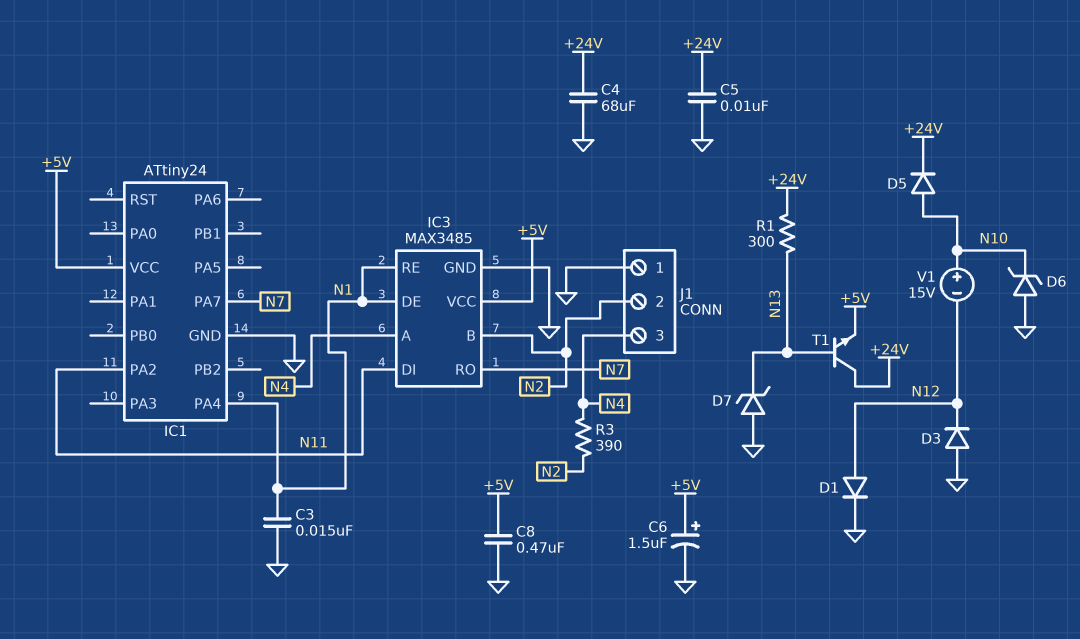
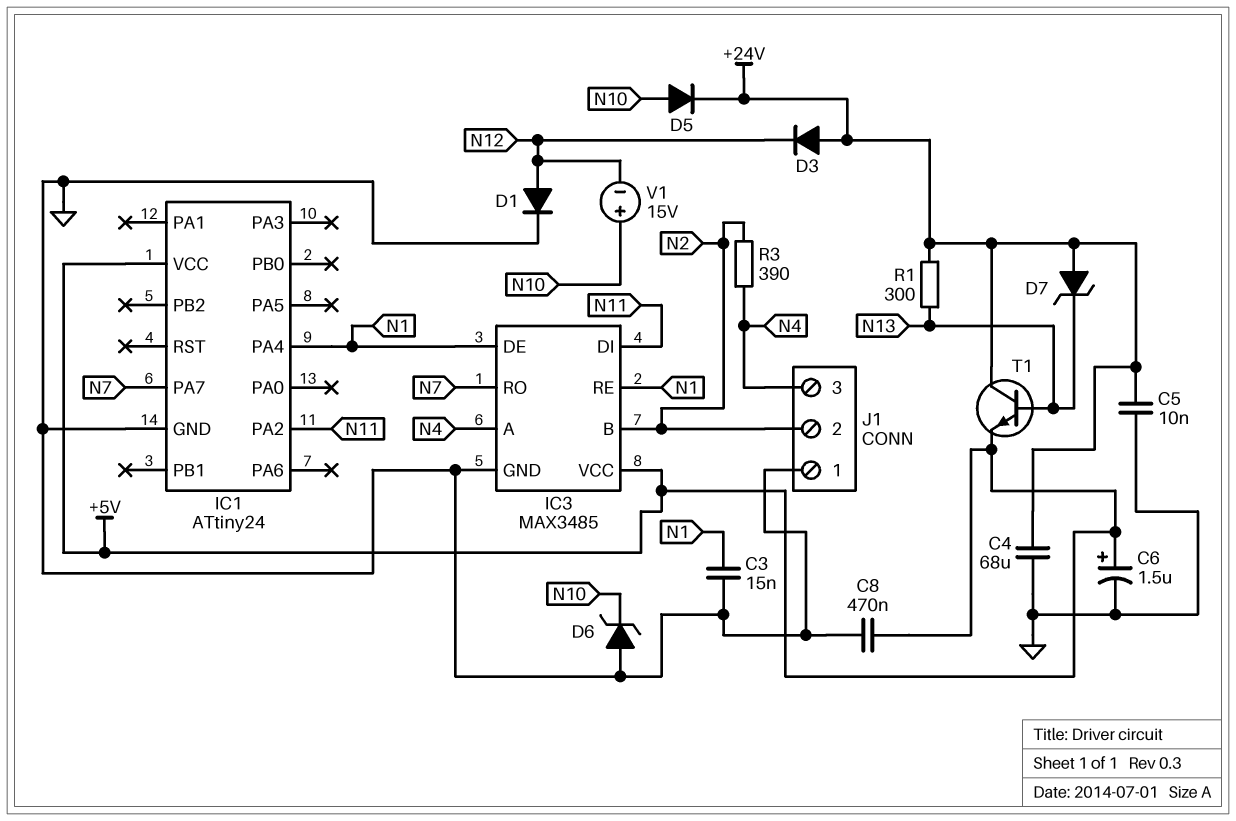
D3: diode (A GND, K N12) -> diode (A +24V, K N12)
D7: zener (A GND, K N13) -> zener (A +24V, K N13)

